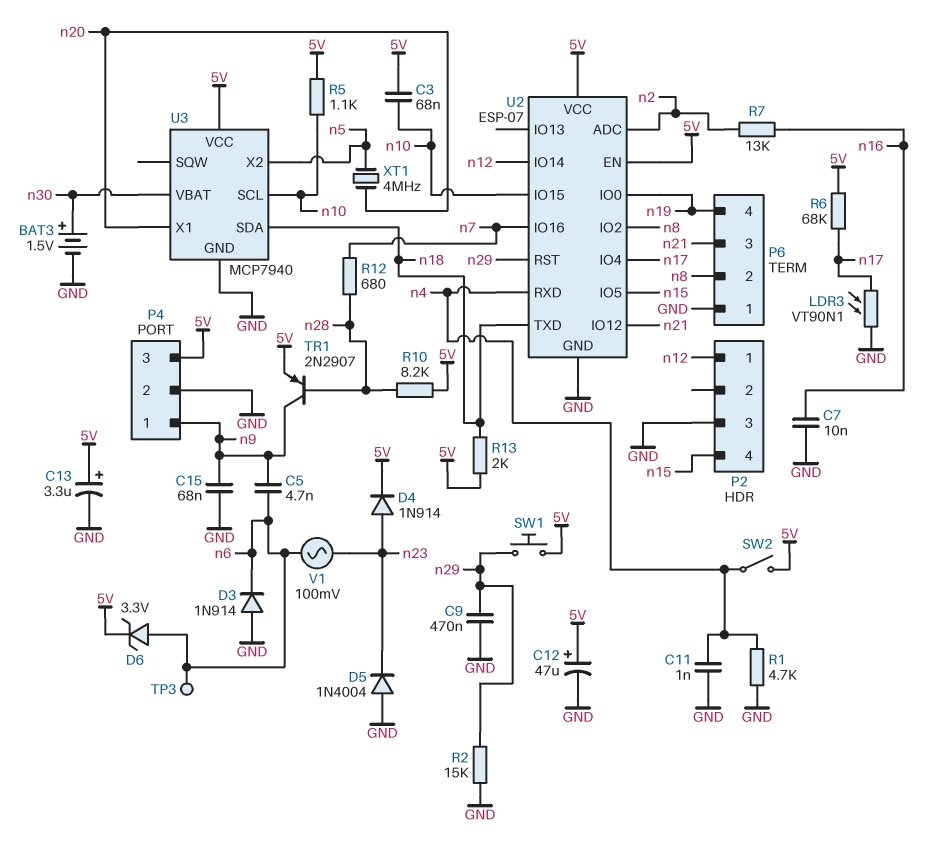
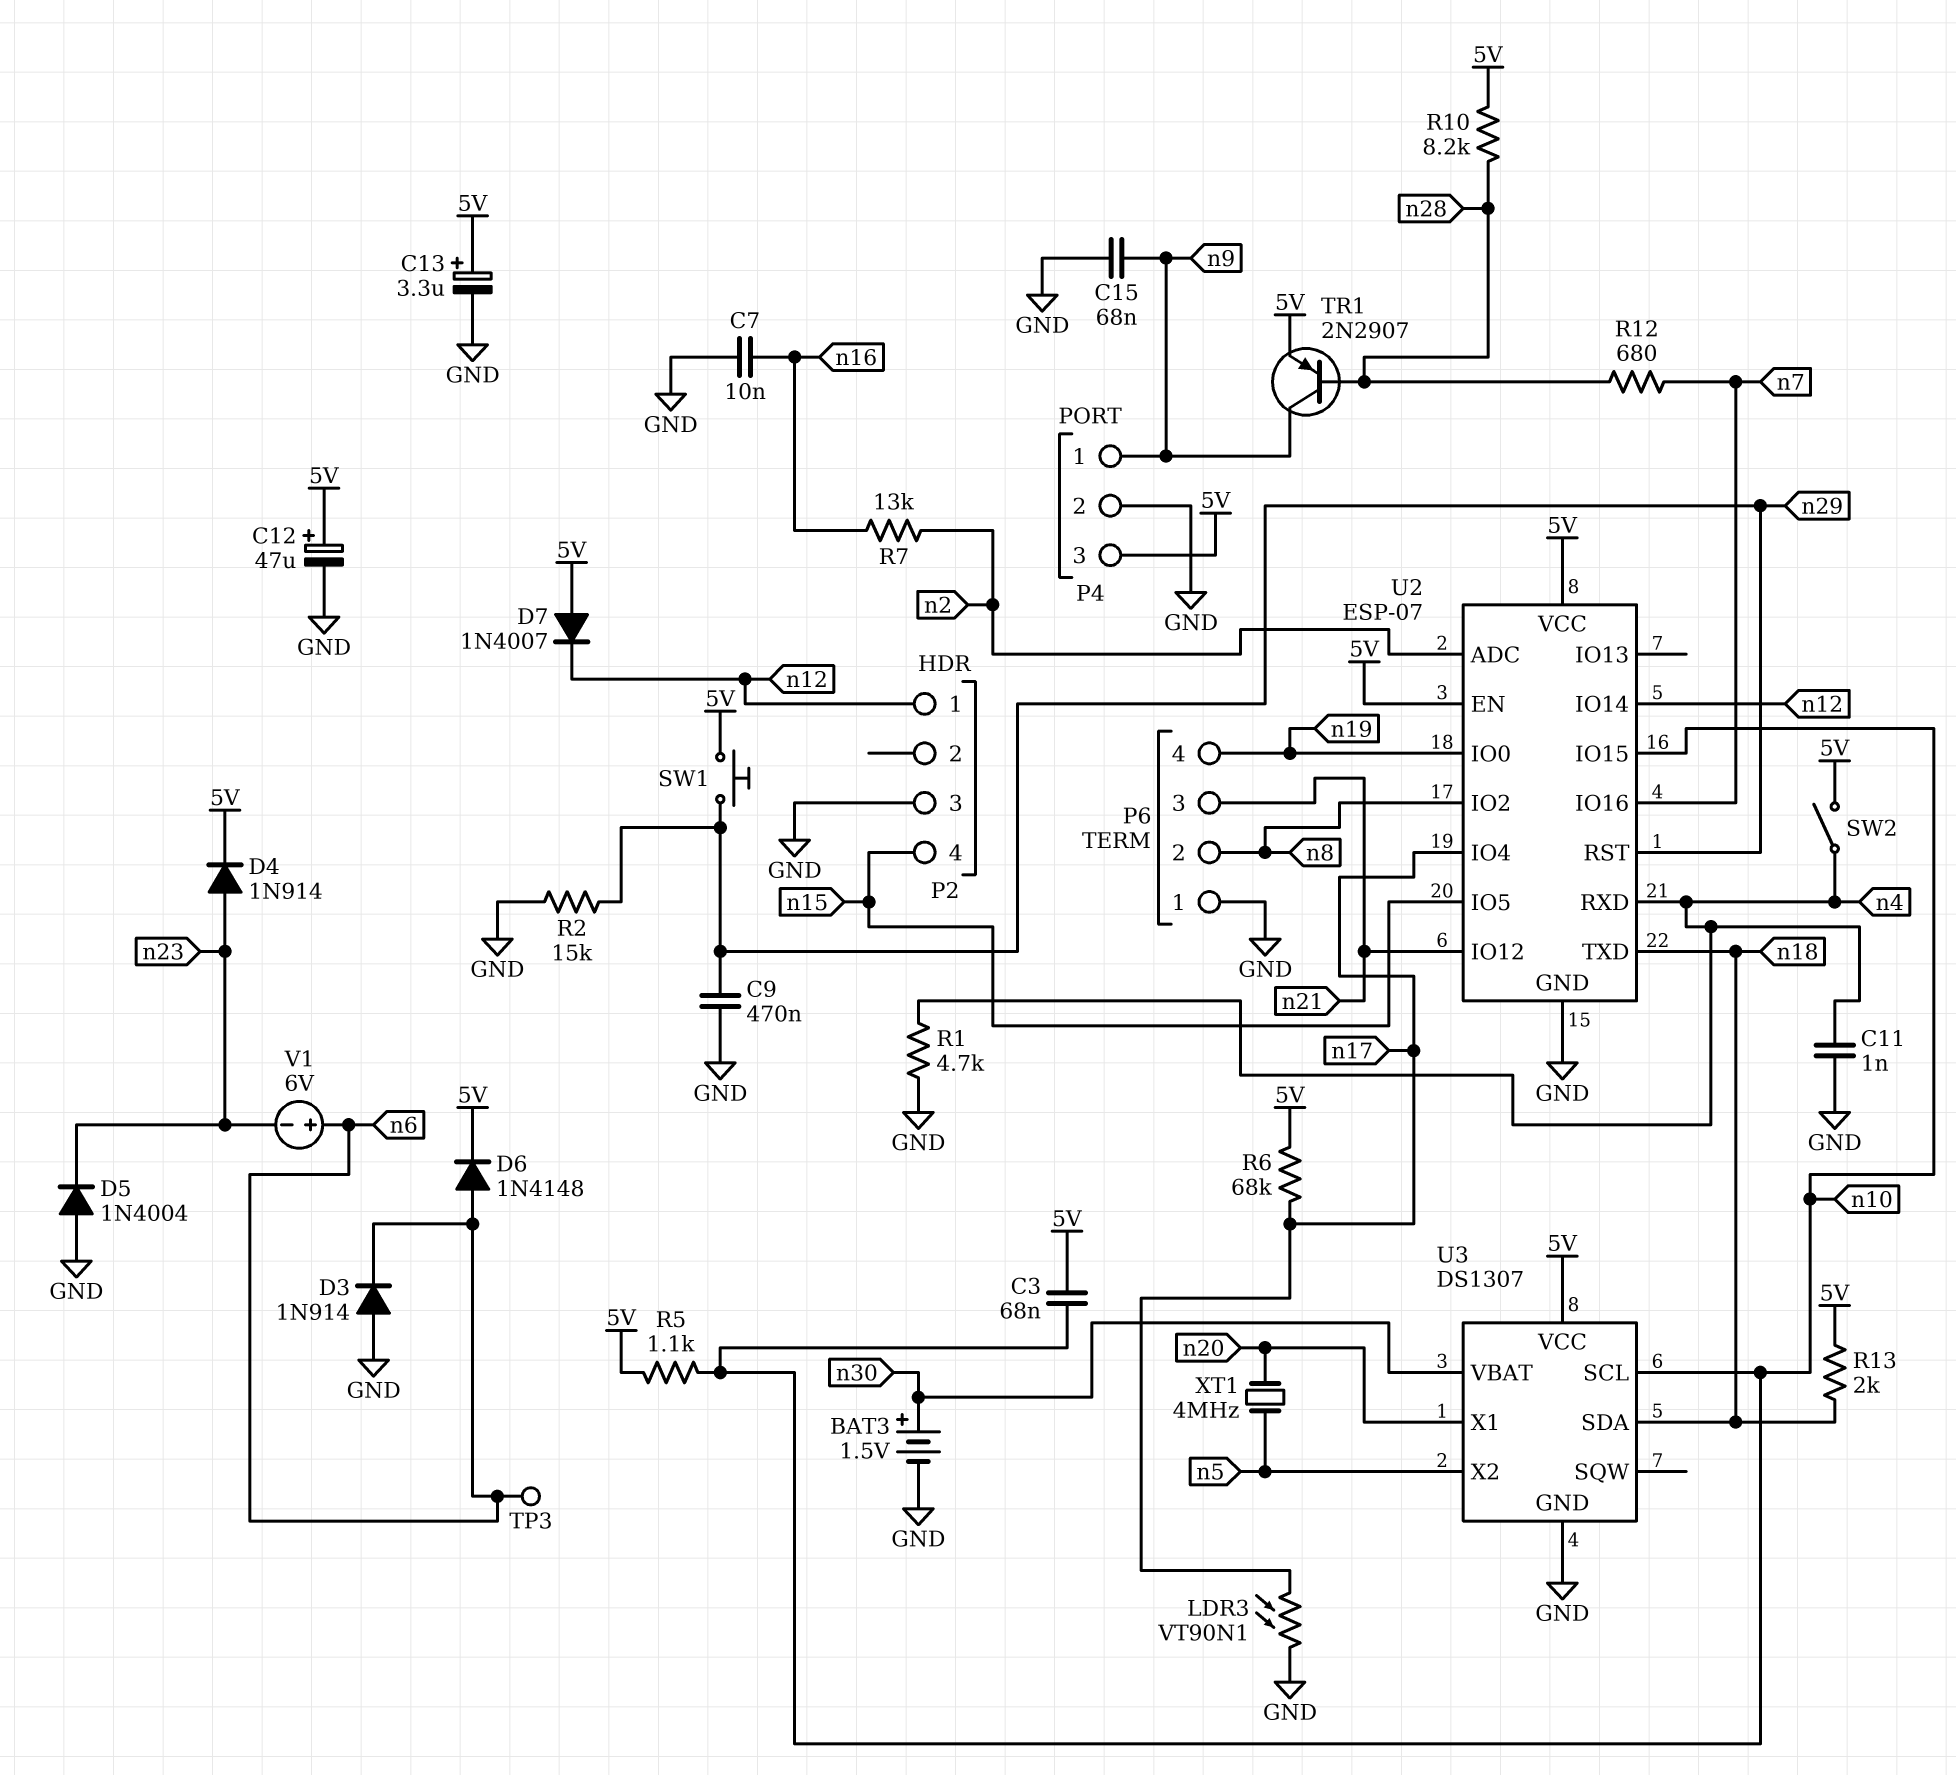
C5: 4.7nF (n6, n9) -> none
D6: zener 3.3V (A n6, K 5V) -> diode 1N4148 (A n6, K 5V)
D7: none -> diode 1N4007 (A 5V, K n12)
U3: MCP7940 -> DS1307
V1: AC 100mV (n6, n23) -> 6V (plus n6, minus n23)

